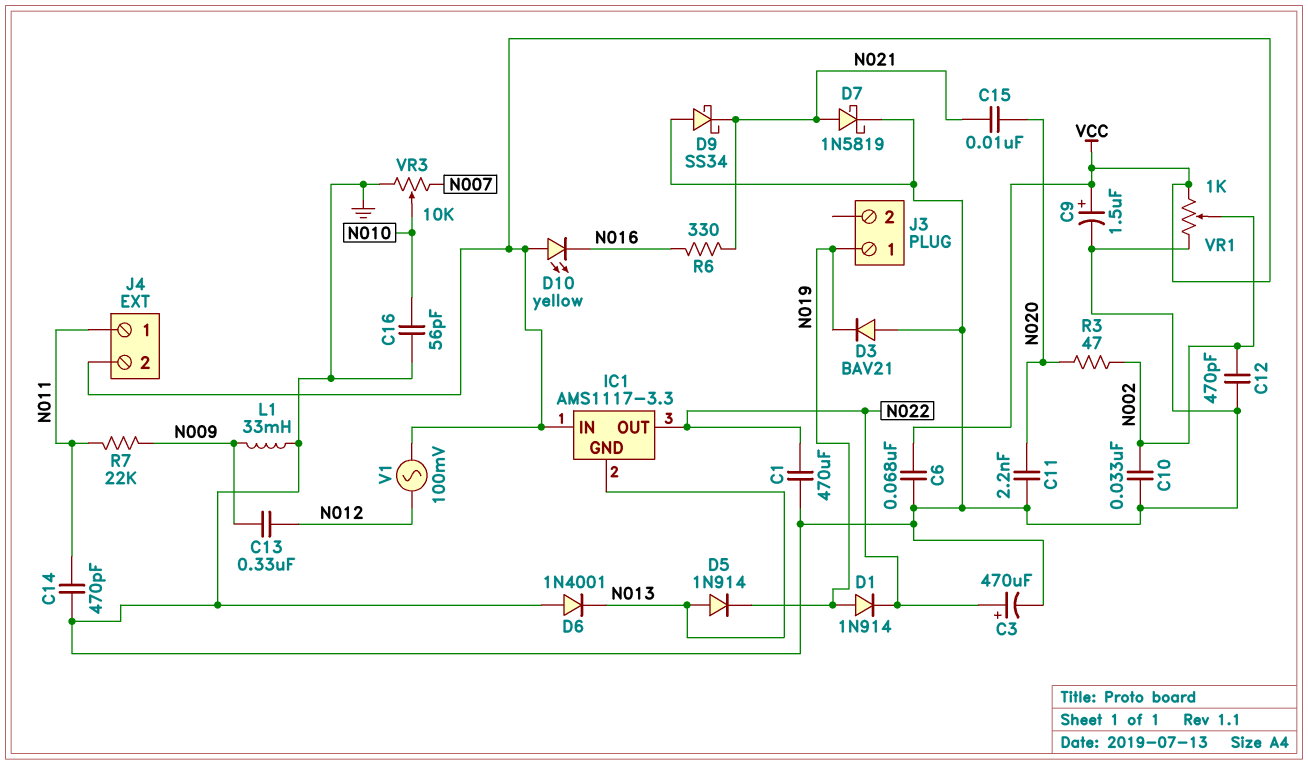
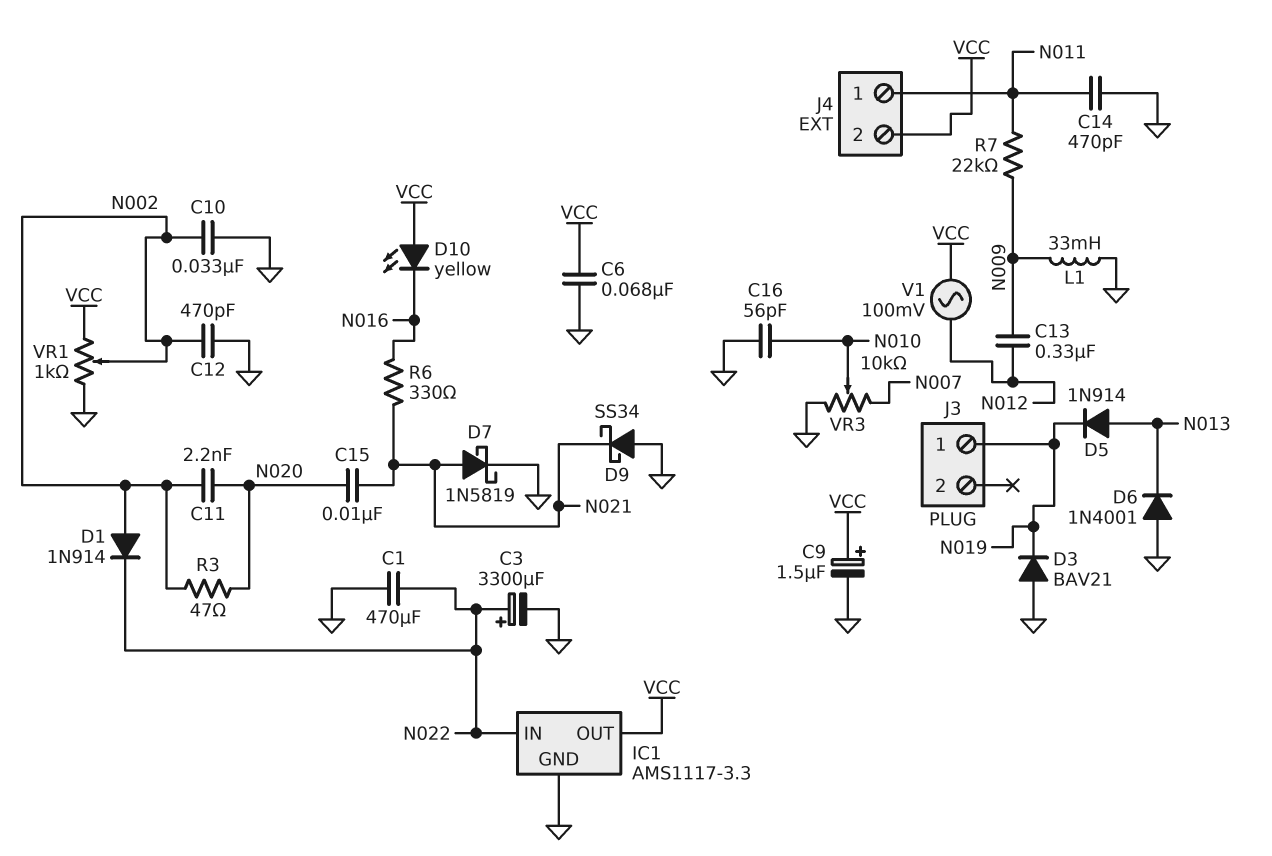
C3: 470uF (plus N022, minus GND) -> 3300uF (plus N022, minus GND)
C11: 2.2nF (GND, N020) -> 2.2nF (N002, N020)
D1: diode 1N914 (A N019, K N022) -> diode 1N914 (A N002, K N022)
IC1 pin GND: N013 -> GND
IC1 pin IN: VCC -> N022
IC1 pin OUT: N022 -> VCC

